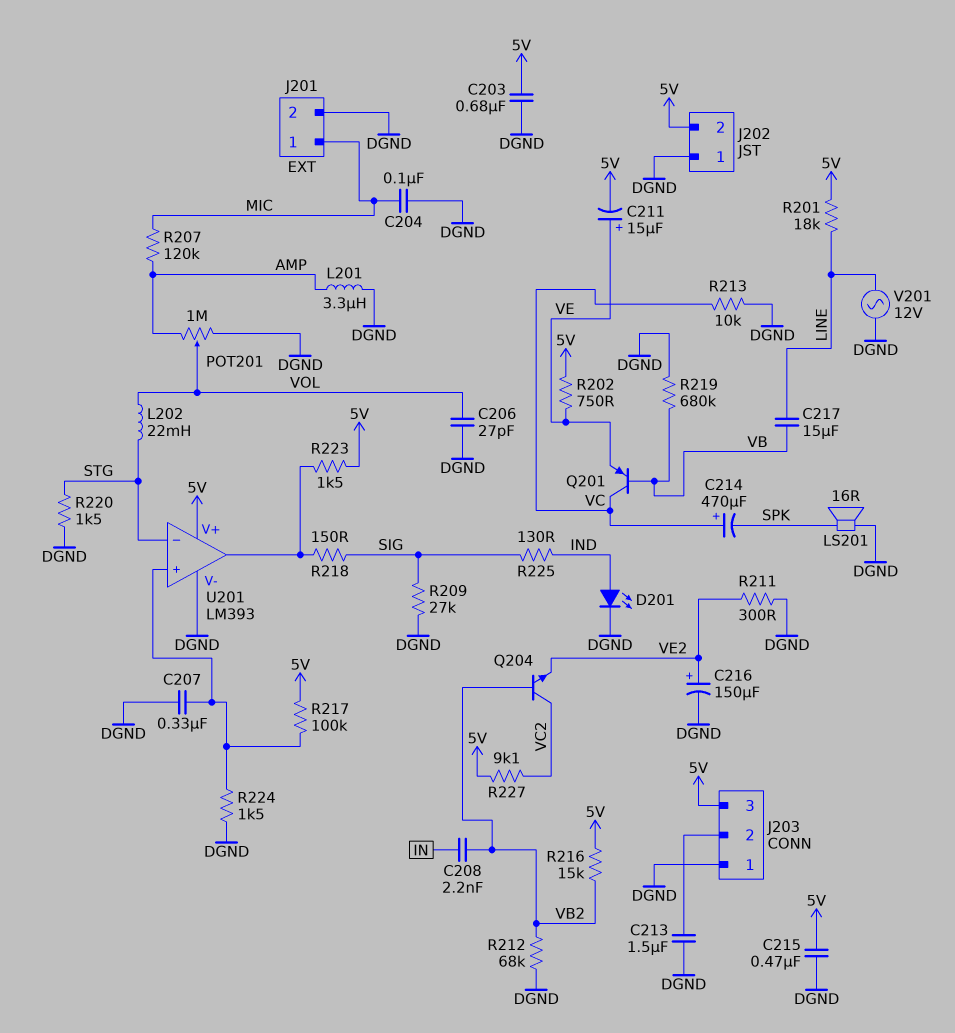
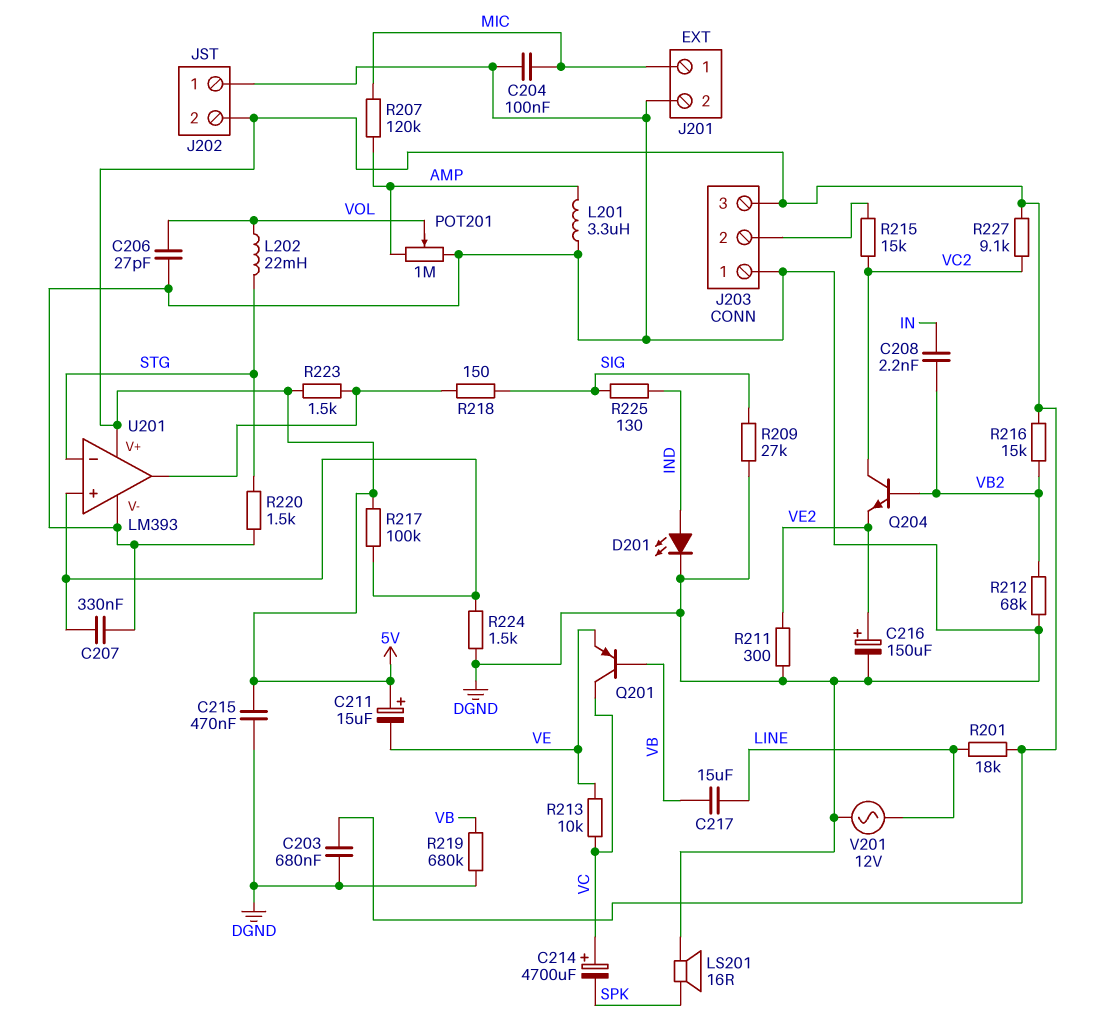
C211: 15uF (plus VE, minus 5V) -> 15uF (plus 5V, minus VE)
C213: 1.5uF (DGND, J203/2) -> none
C214: 470uF (plus VC, minus SPK) -> 4700uF (plus VC, minus SPK)
R202: 750 (5V, VE) -> none
R213: 10k (DGND, VC) -> 10k (VC, VE)
R215: none -> 15k (J203/2, VC2)

